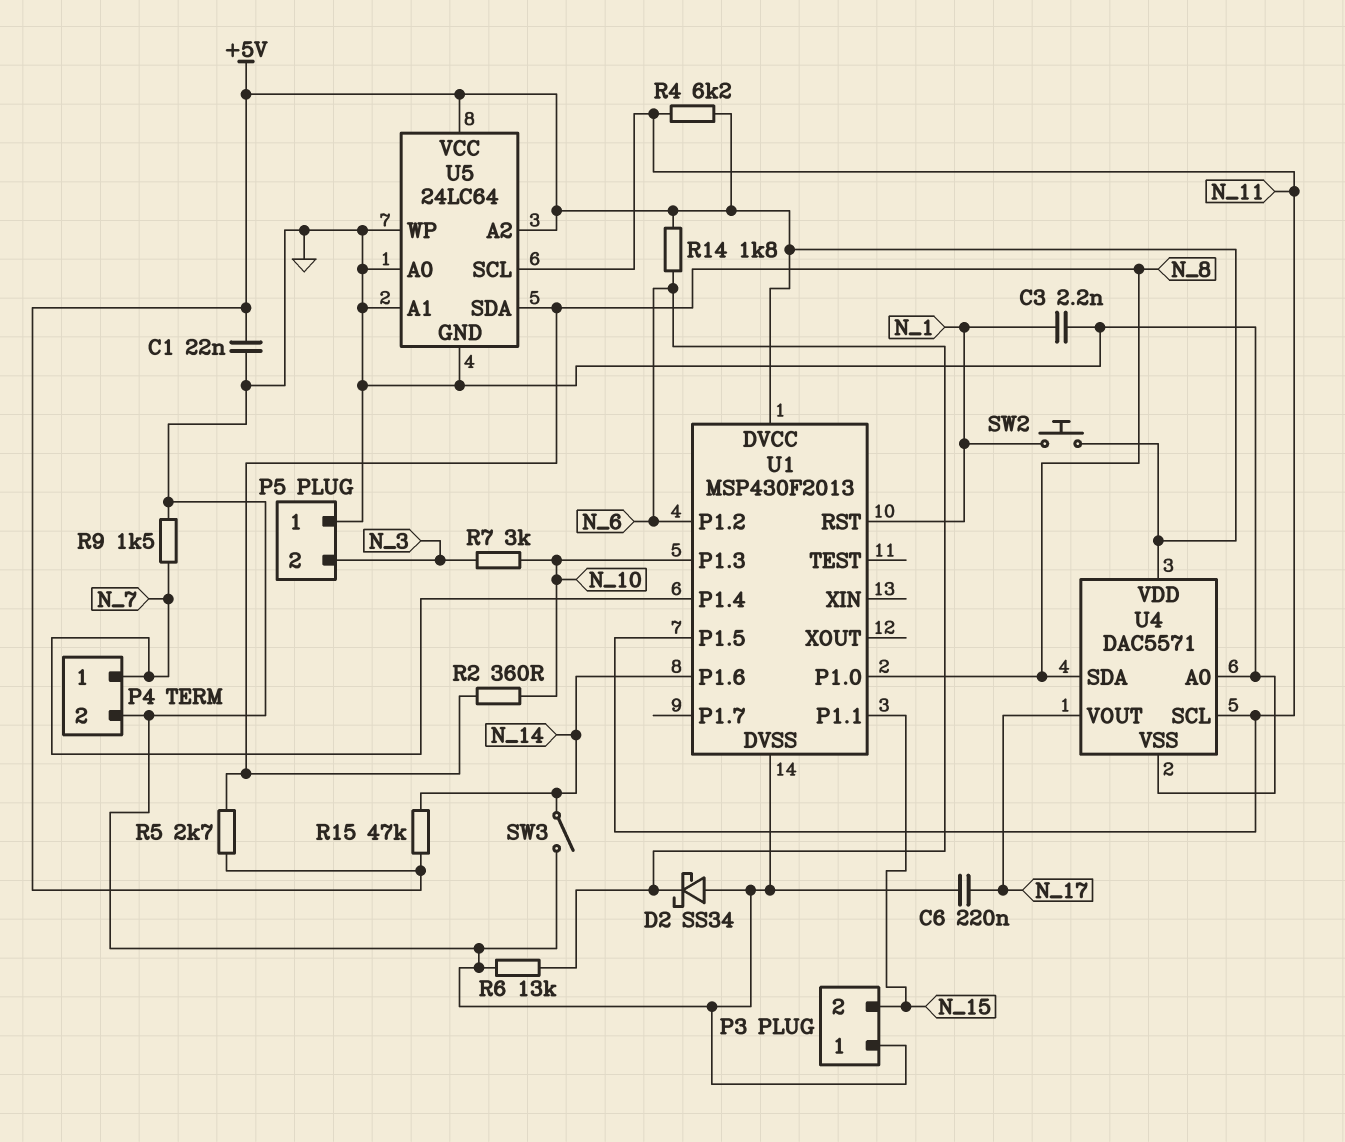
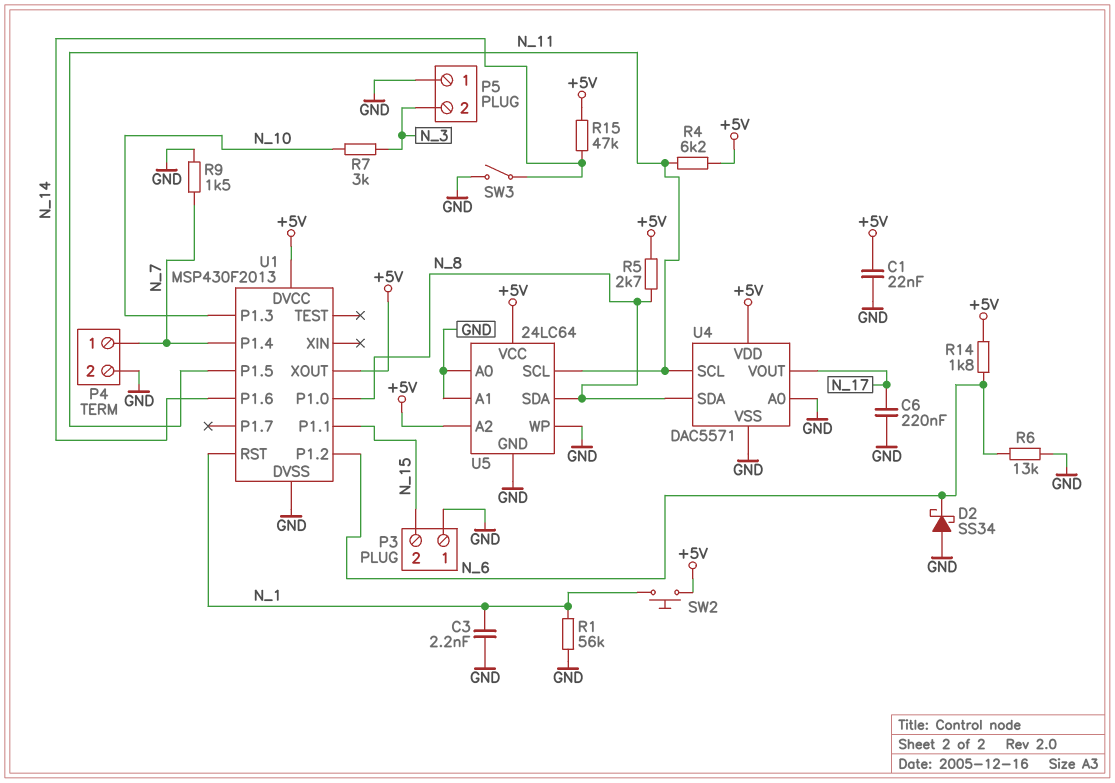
R1: none -> 56k (GND, N_1)
R2: 360 (N_8, N_10) -> none
U1 pin XOUT: none -> +5V

